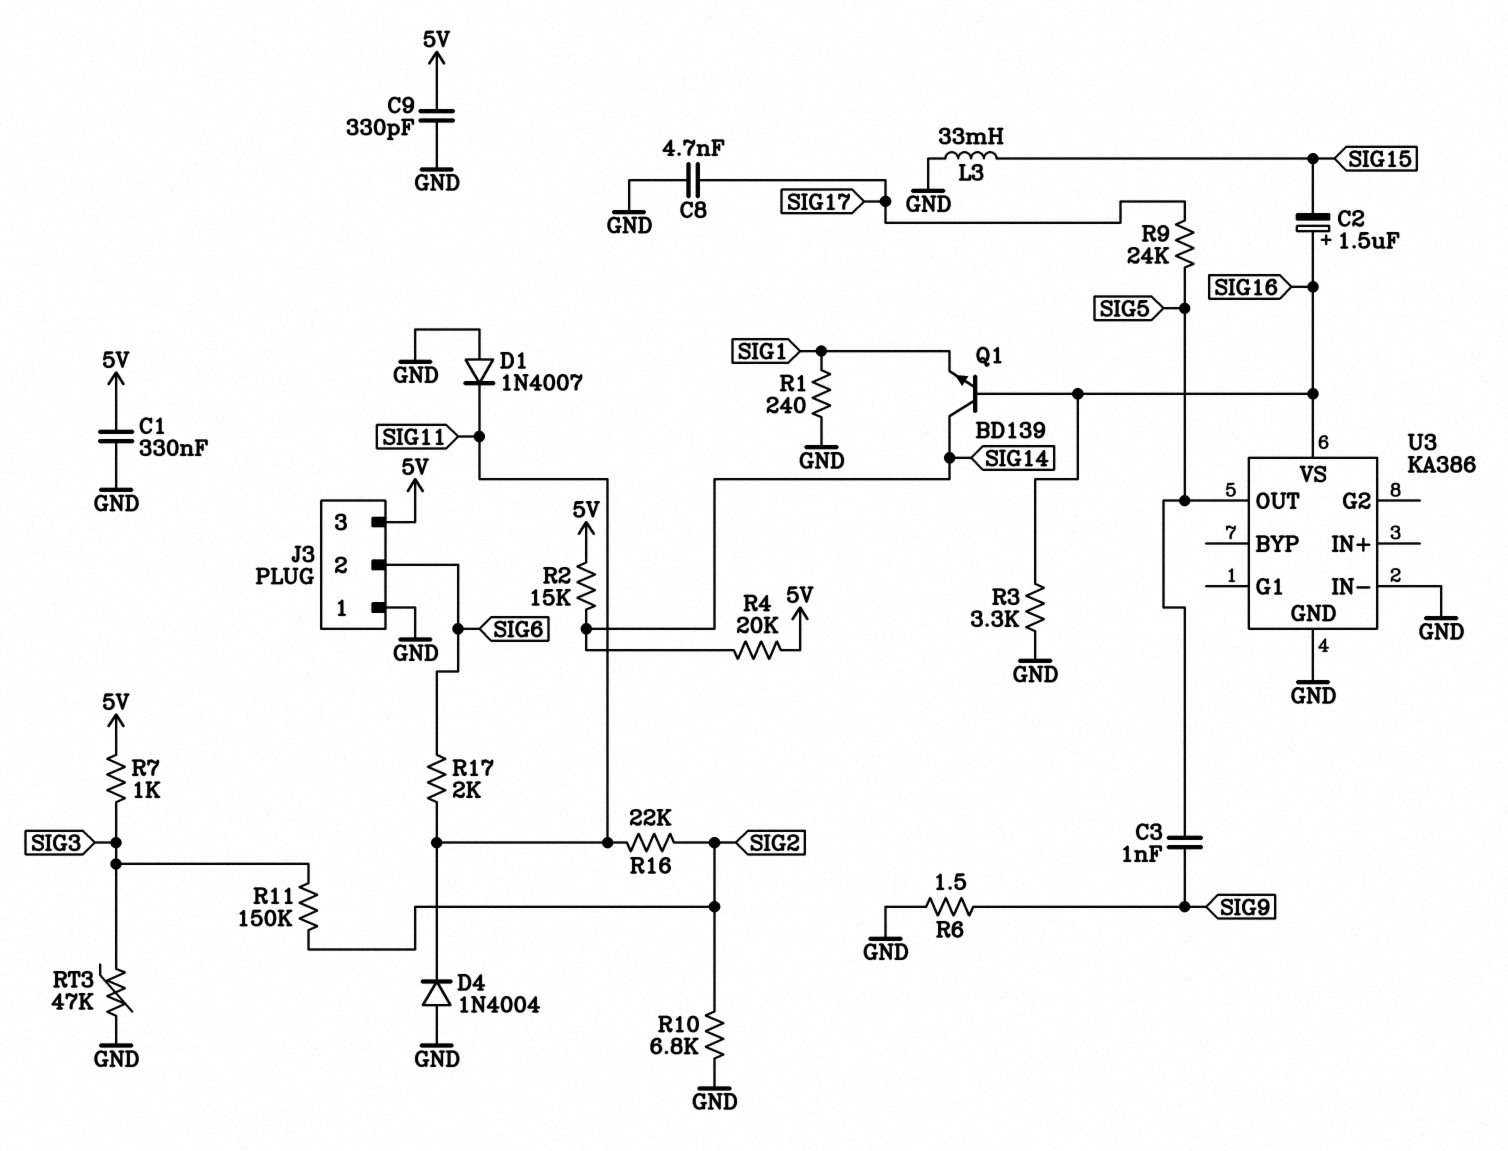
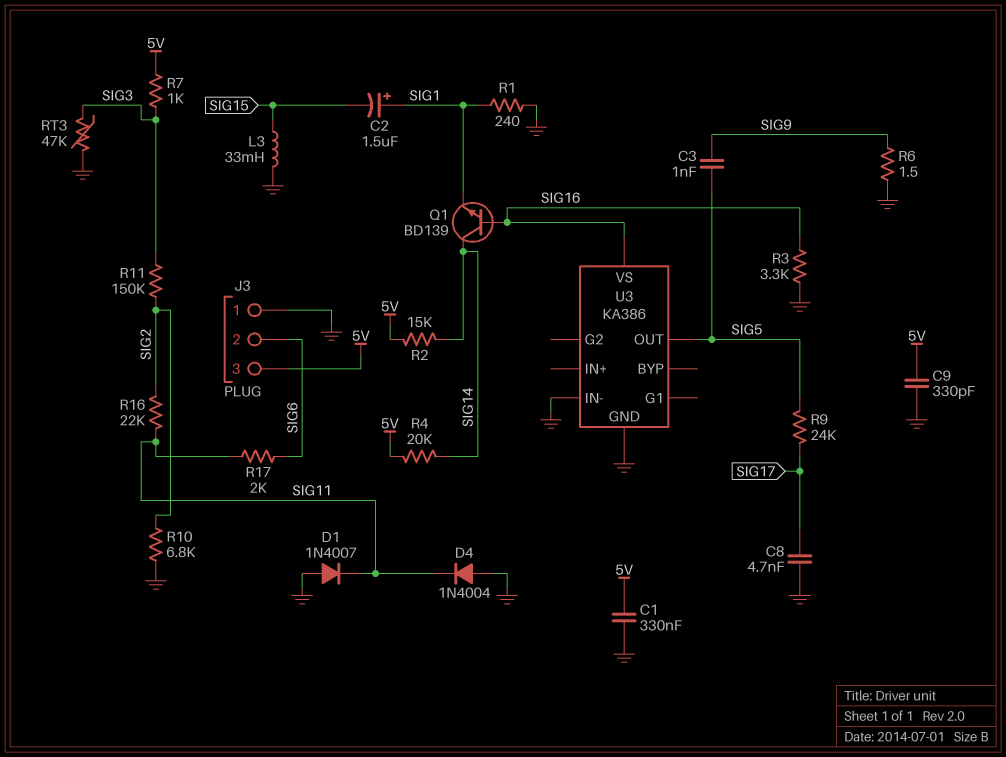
C2: 1.5uF (plus SIG16, minus SIG15) -> 1.5uF (plus SIG1, minus SIG15)

